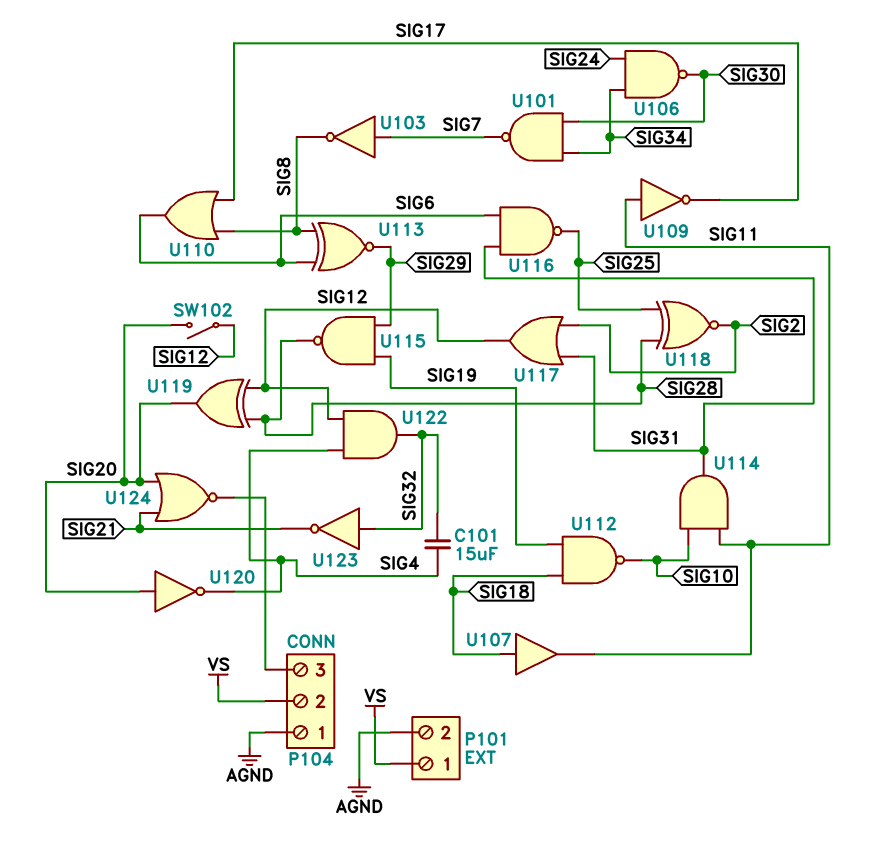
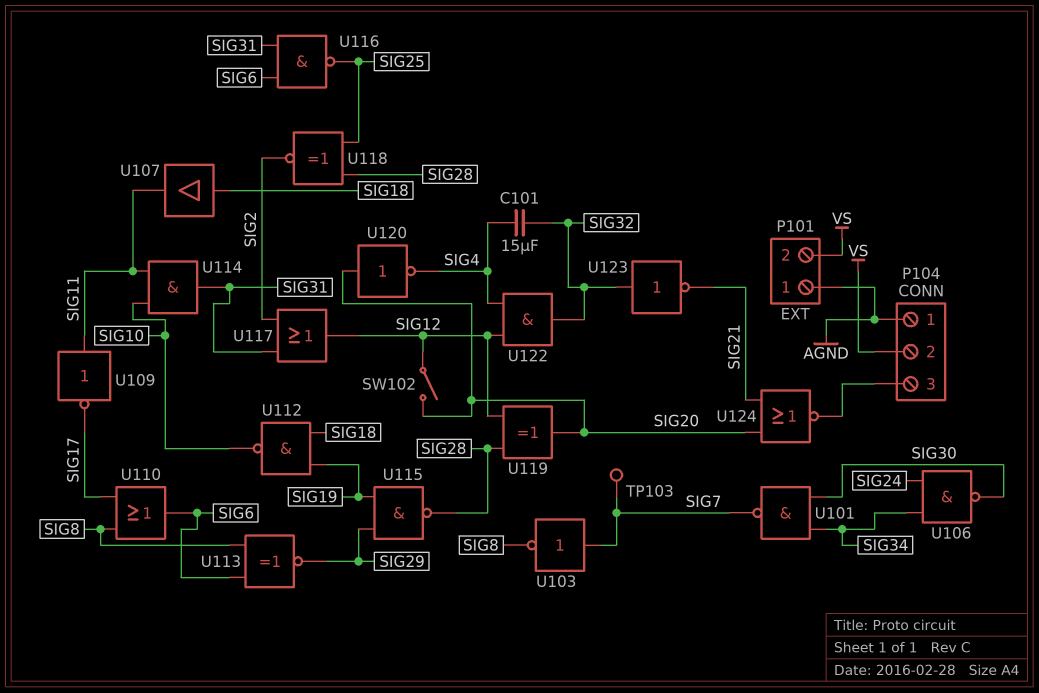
P101 pin 1: VS -> AGND
P101 pin 2: AGND -> VS
TP103: none -> test point (SIG7)

